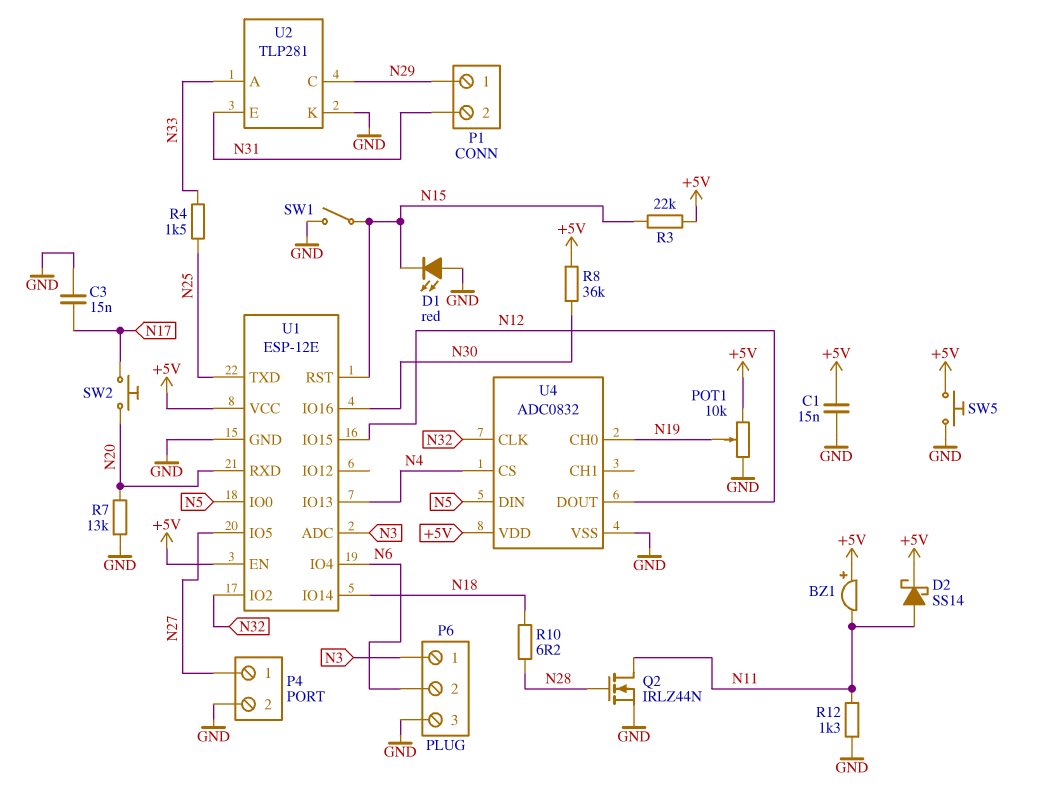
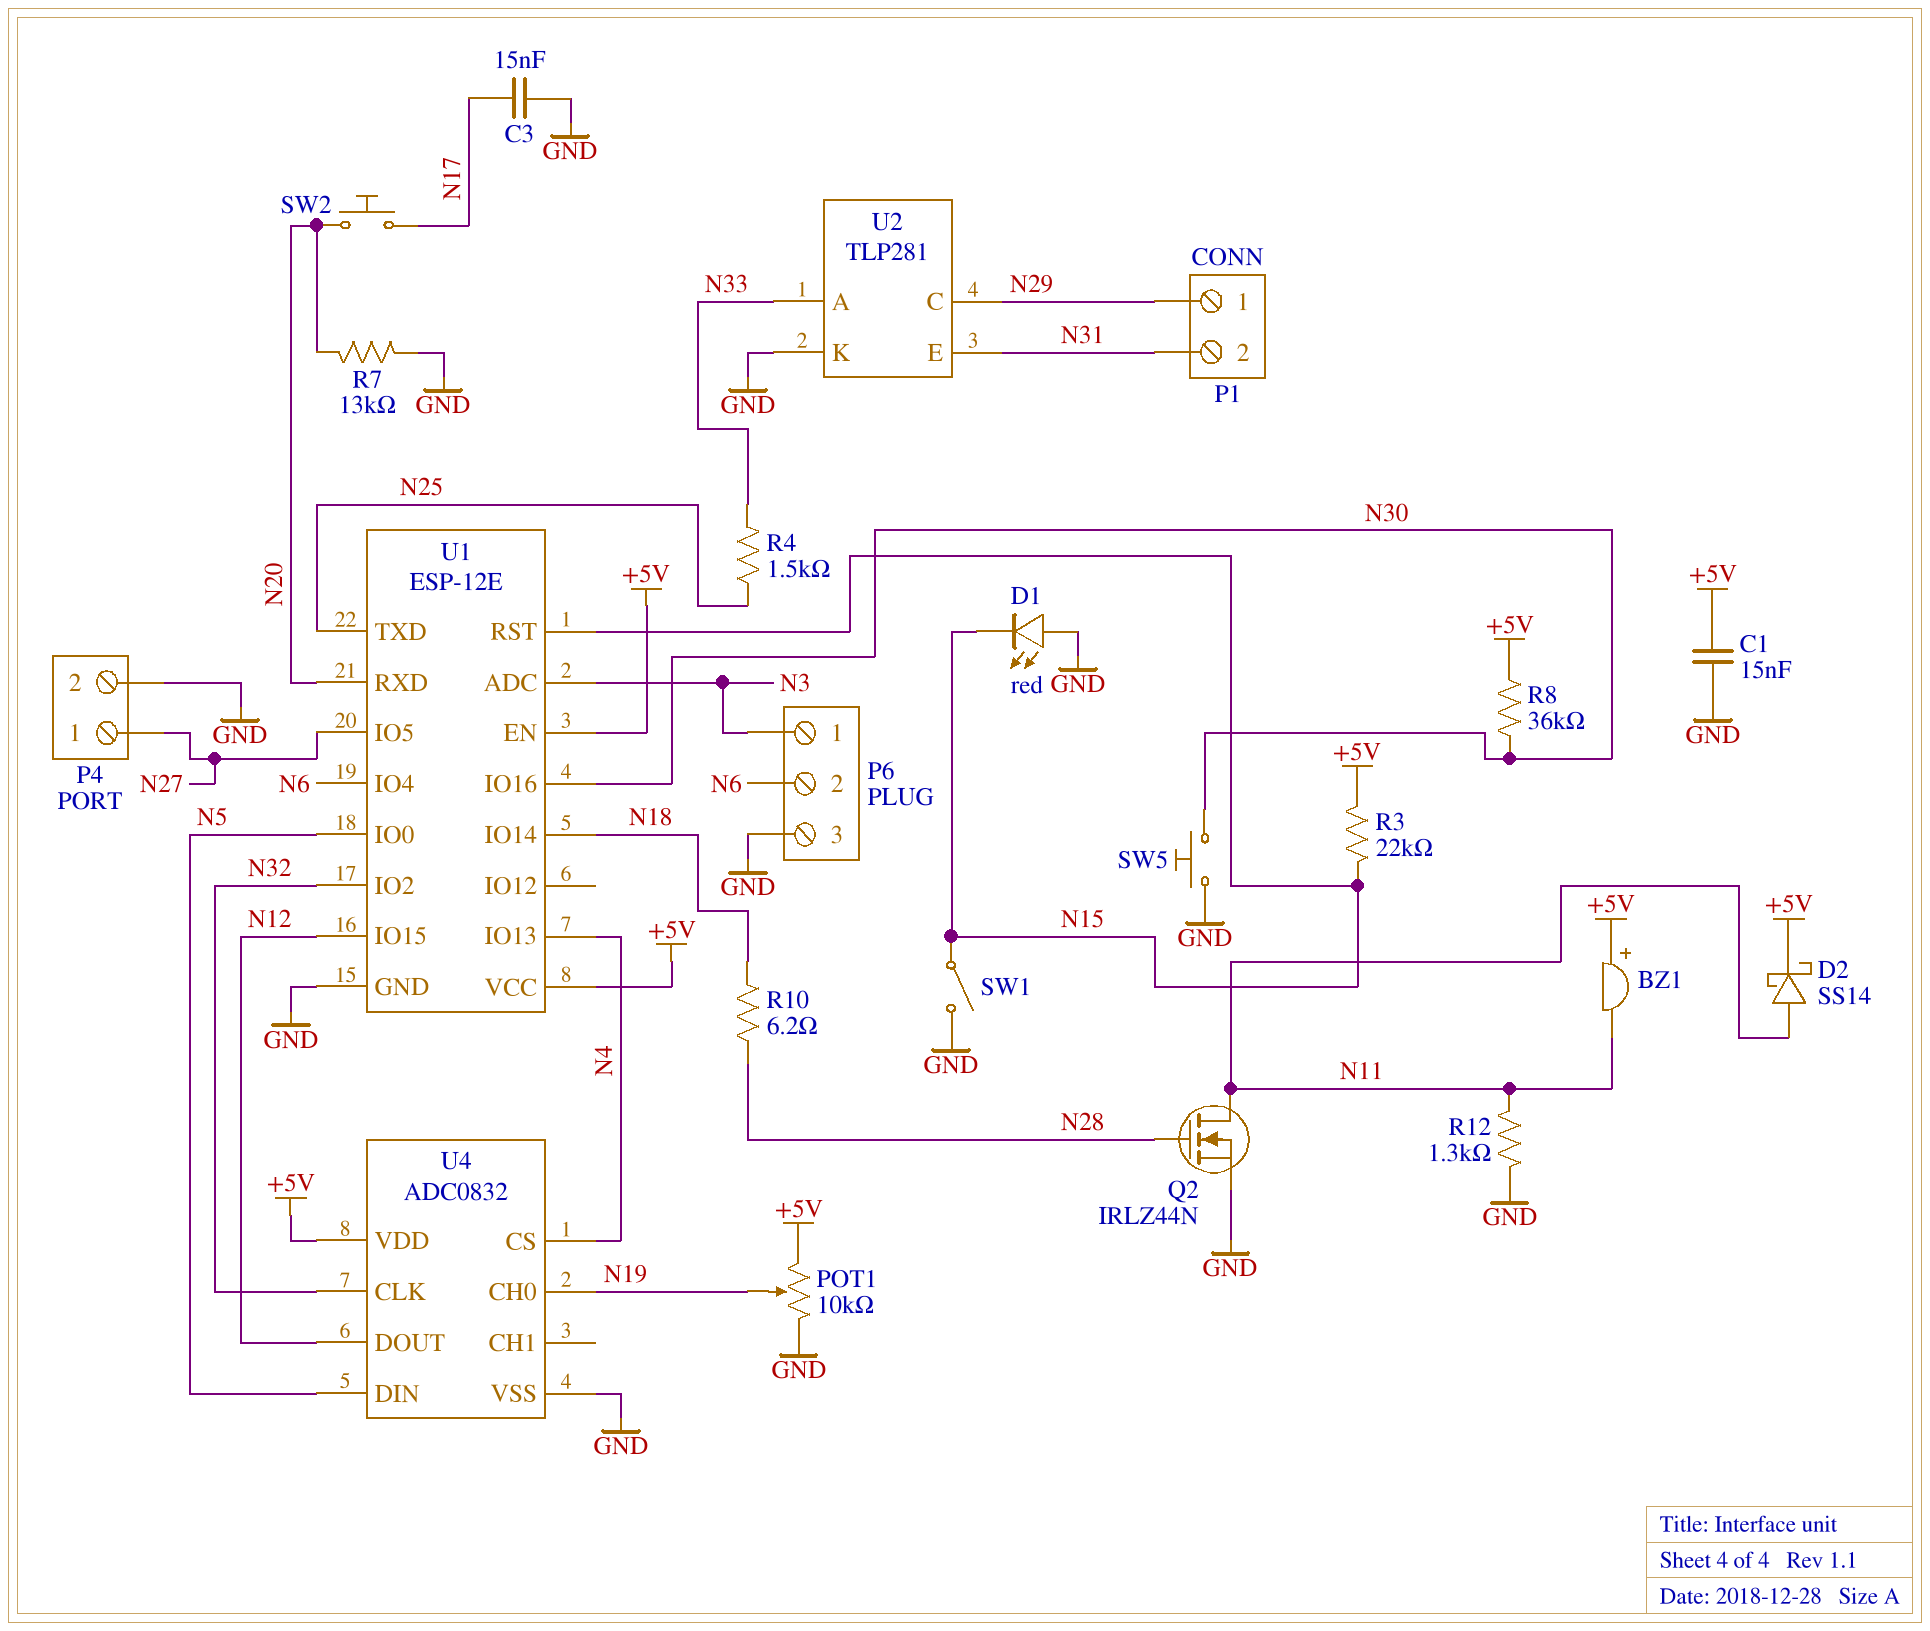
SW5: button (+5V, GND) -> button (GND, N30)

